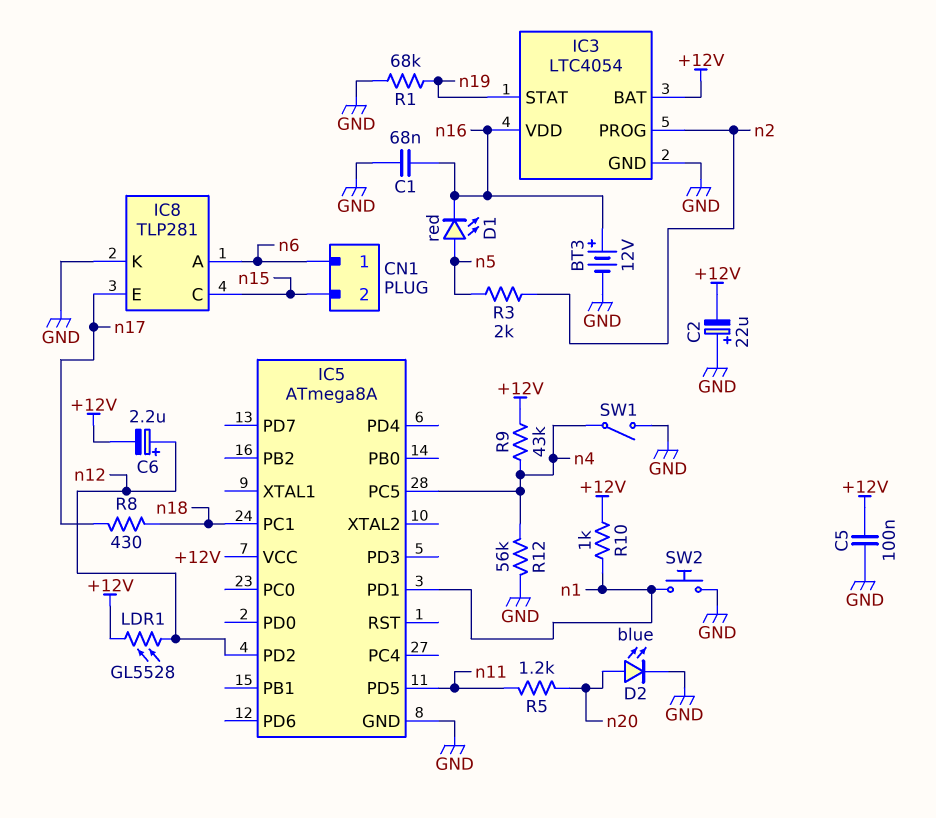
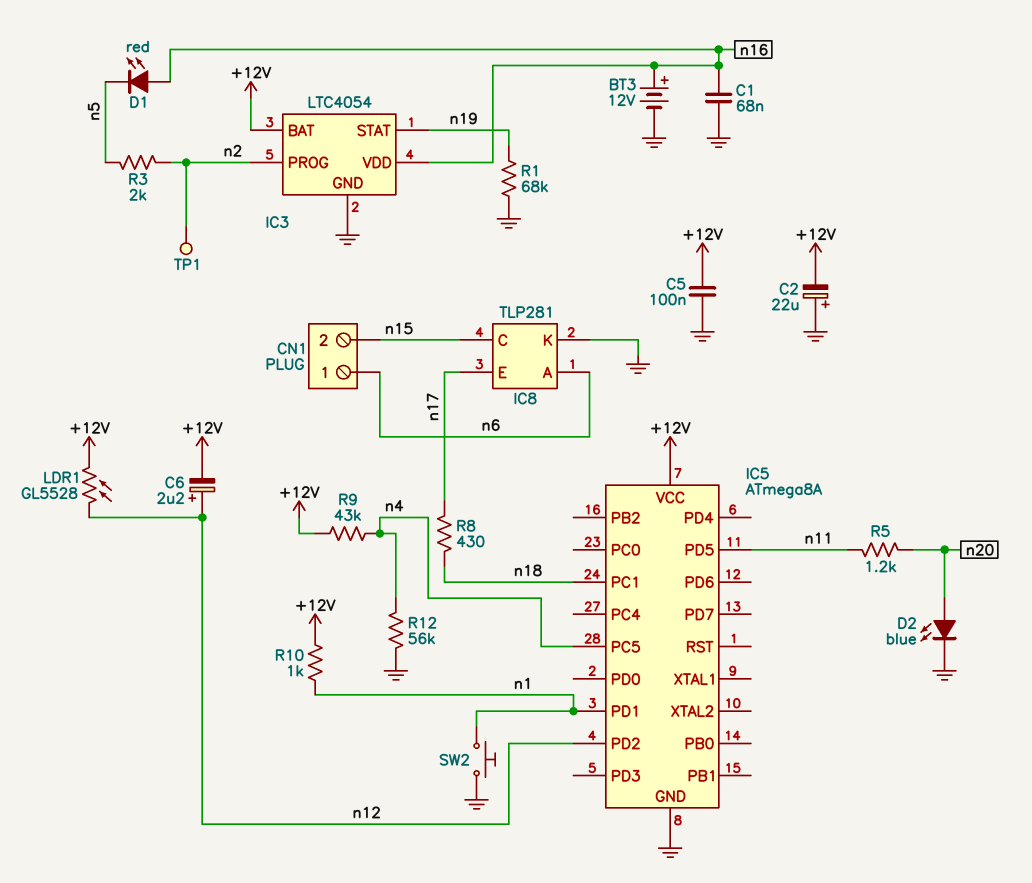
D1: LED red (A n5, K n16) -> LED red (A n16, K n5)
SW1: switch (GND, n4) -> none
TP1: none -> test point (n2)

